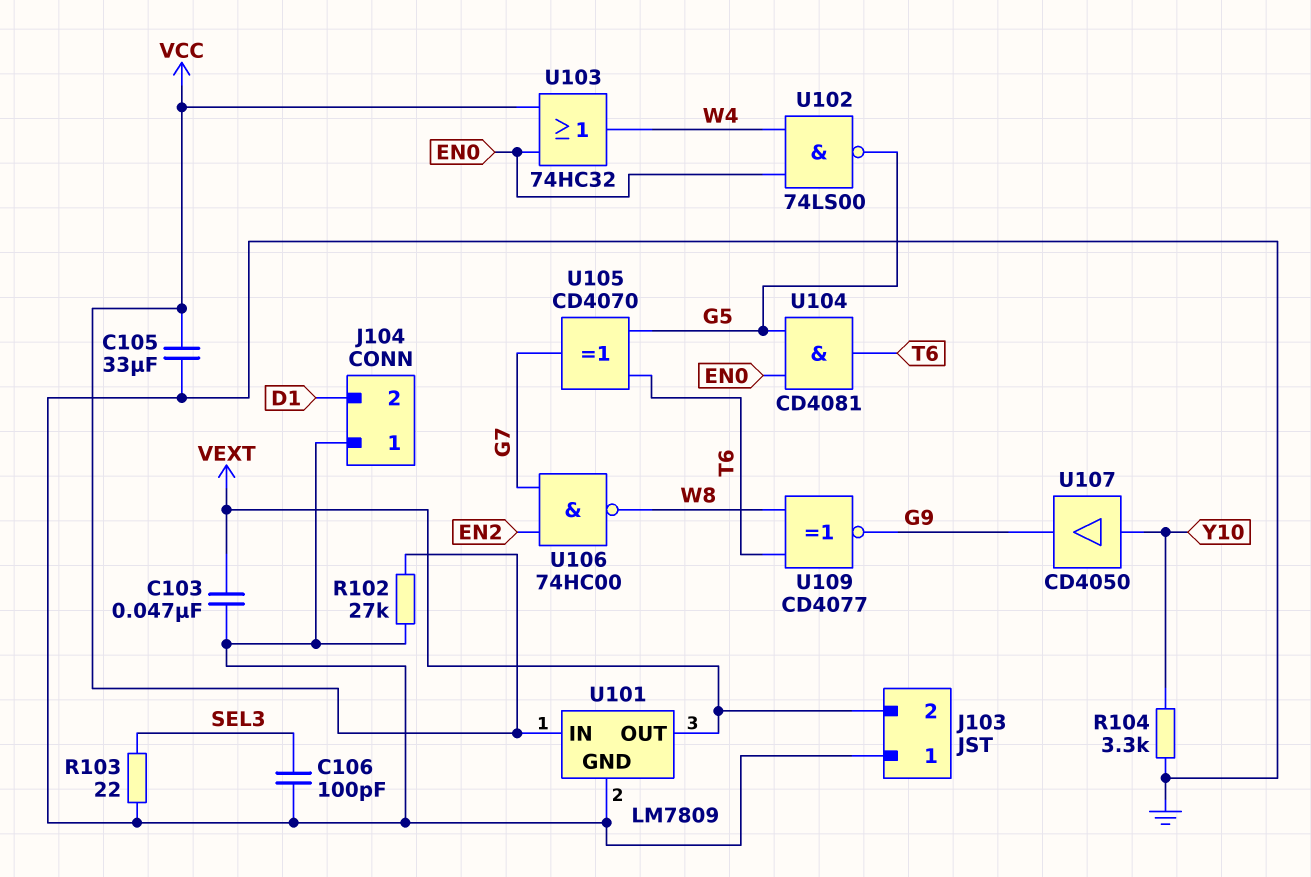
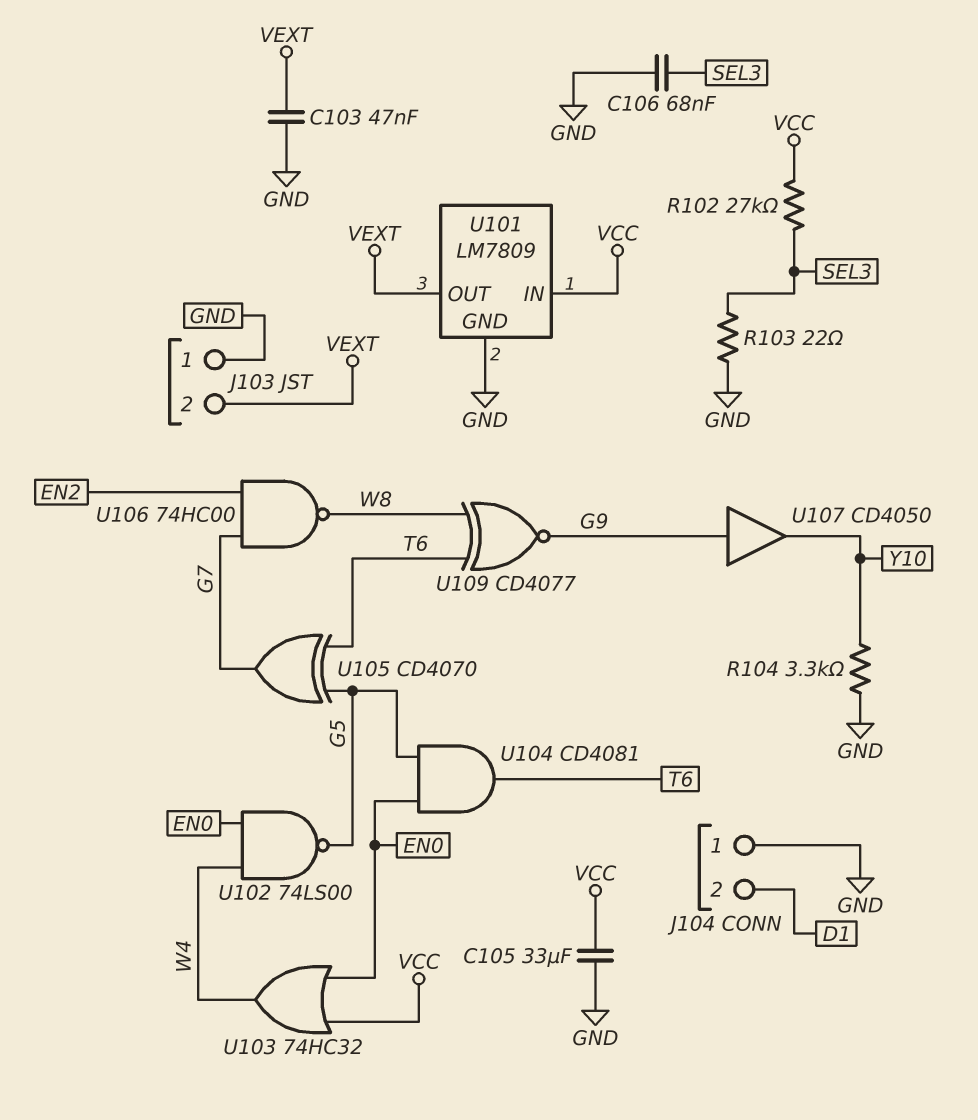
C106: 100pF (GND, SEL3) -> 68nF (GND, SEL3)
R102: 27k (GND, VCC) -> 27k (SEL3, VCC)
U107: buffer CD4050 (in Y10, out G9) -> buffer CD4050 (in G9, out Y10)

